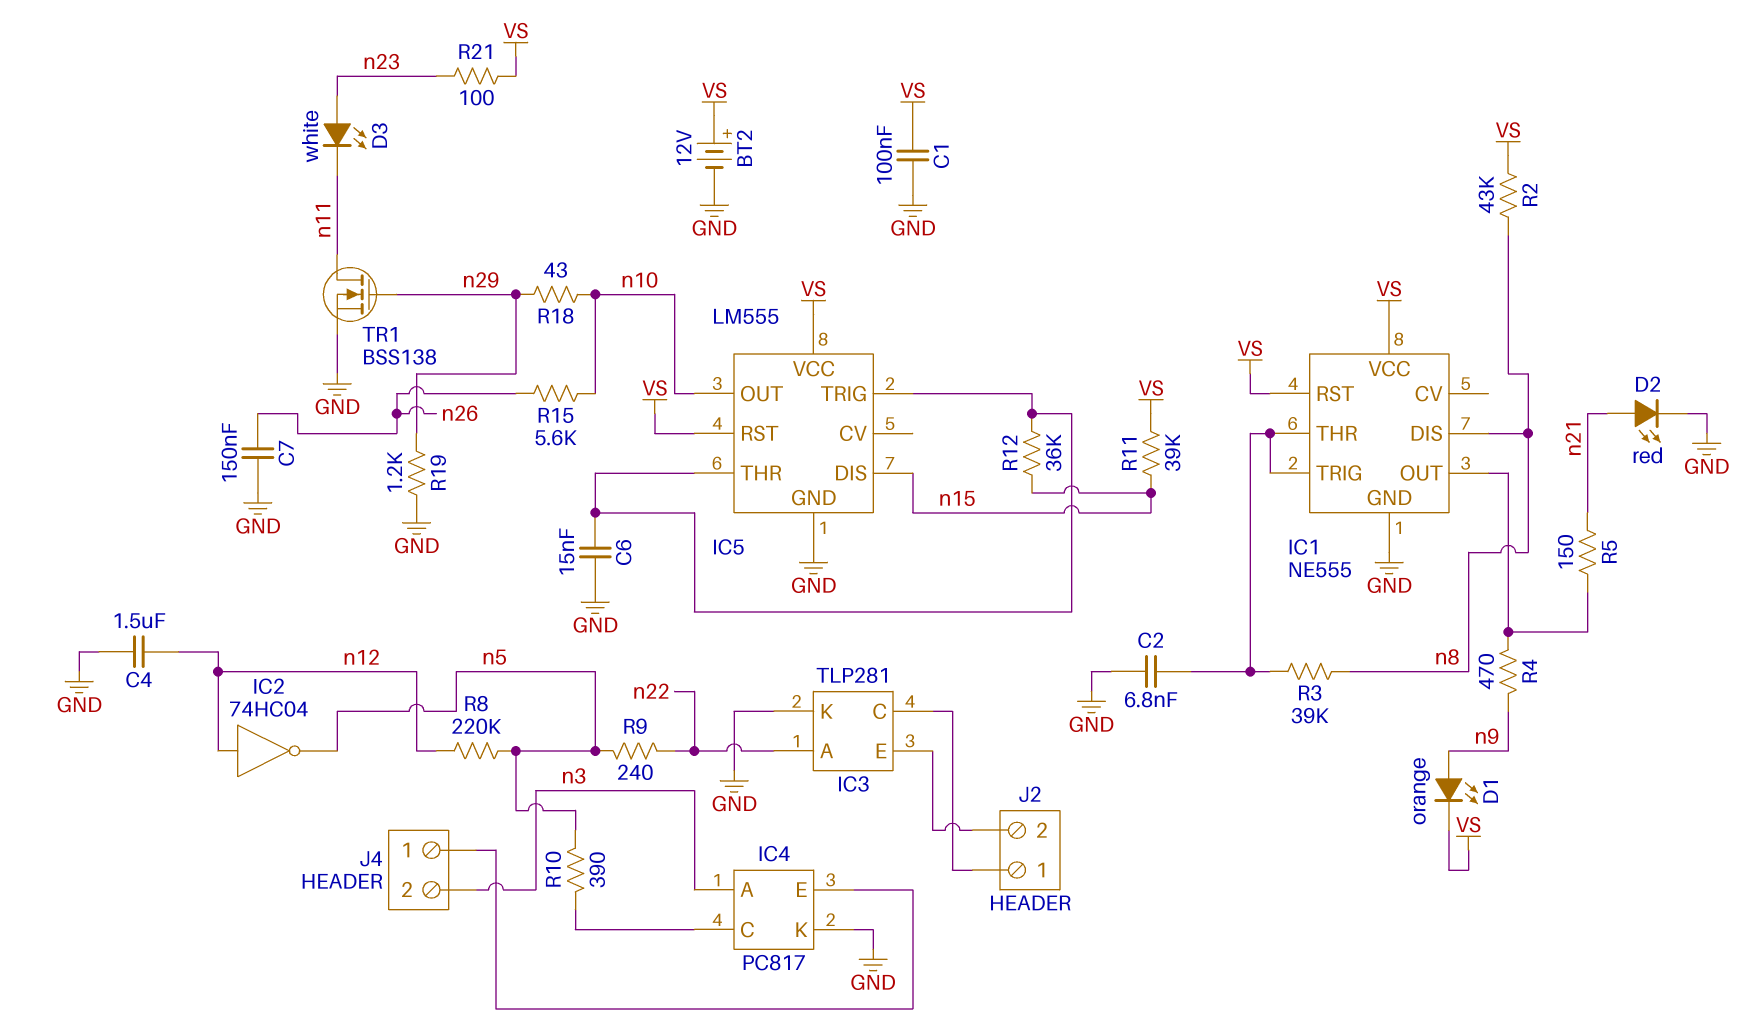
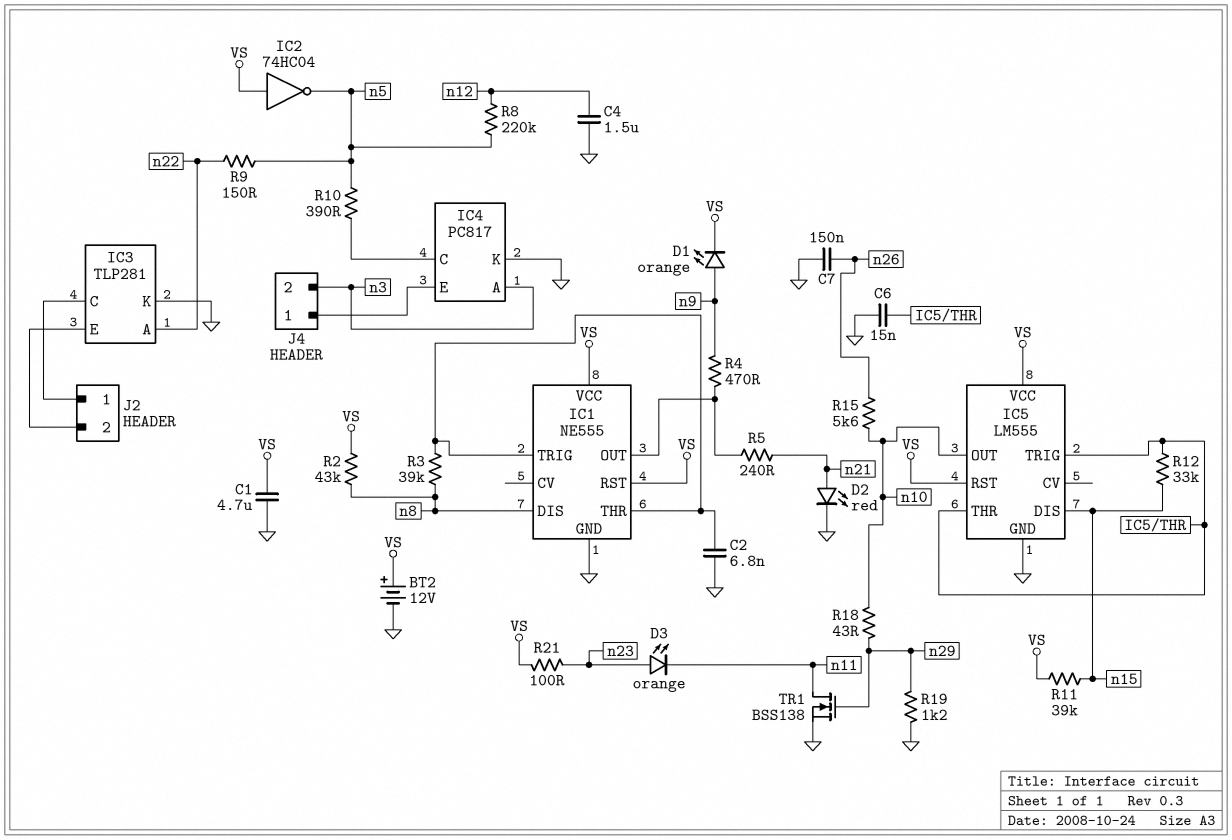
C1: 100nF (GND, VS) -> 4.7uF (GND, VS)
D3: LED white (A n23, K n11) -> LED orange (A n23, K n11)
IC2: NOT 74HC04 (in n12, out n5) -> NOT 74HC04 (in VS, out n5)
R5: 150 (IC1/OUT, n21) -> 240 (IC1/OUT, n21)
R9: 240 (n5, n22) -> 150 (n5, n22)
R12: 36k (IC5/THR, n15) -> 33k (IC5/THR, n15)

